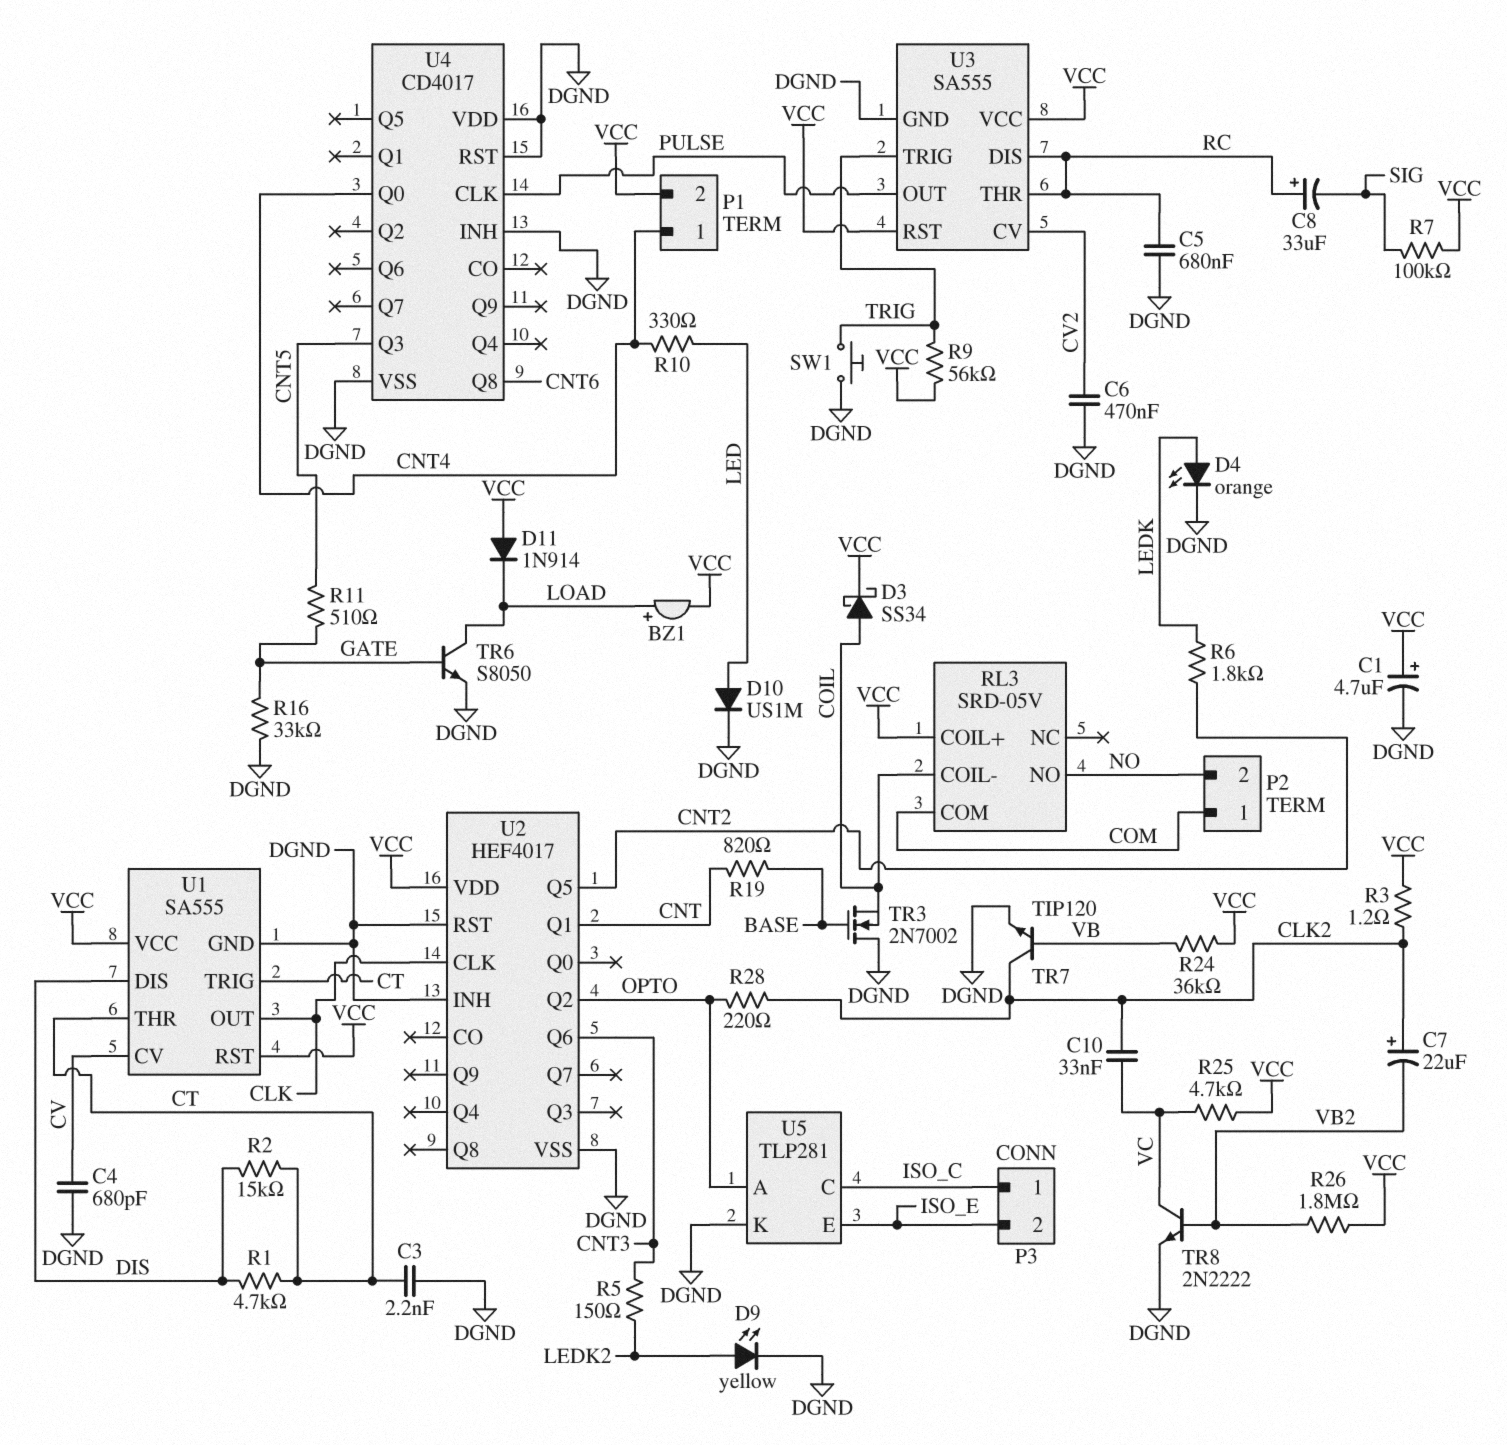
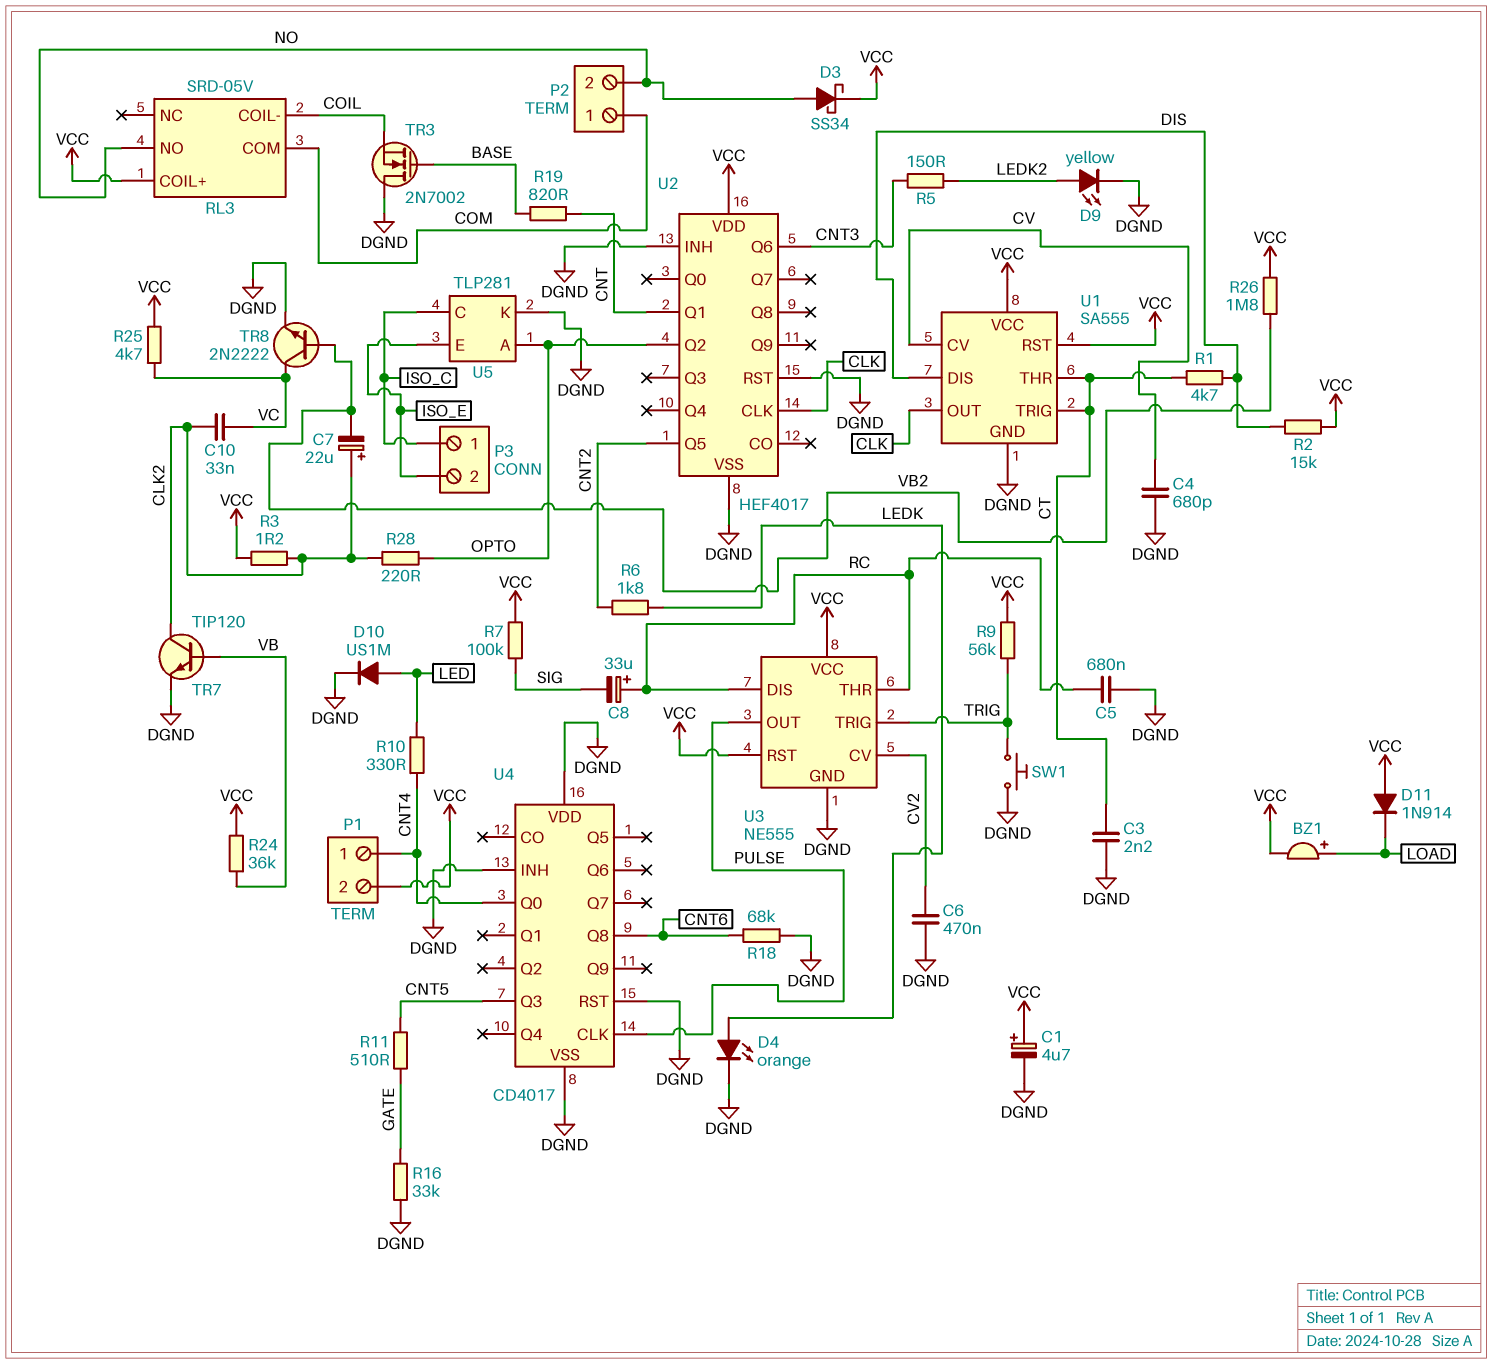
D3: schottky SS34 (A COIL, K VCC) -> schottky SS34 (A NO, K VCC)
R2: 15k (CT, DIS) -> 15k (DIS, VCC)
R18: none -> 68k (CNT6, DGND)
TR6: NPN S8050 (B GATE, C LOAD, E DGND) -> none
U3: SA555 -> NE555

